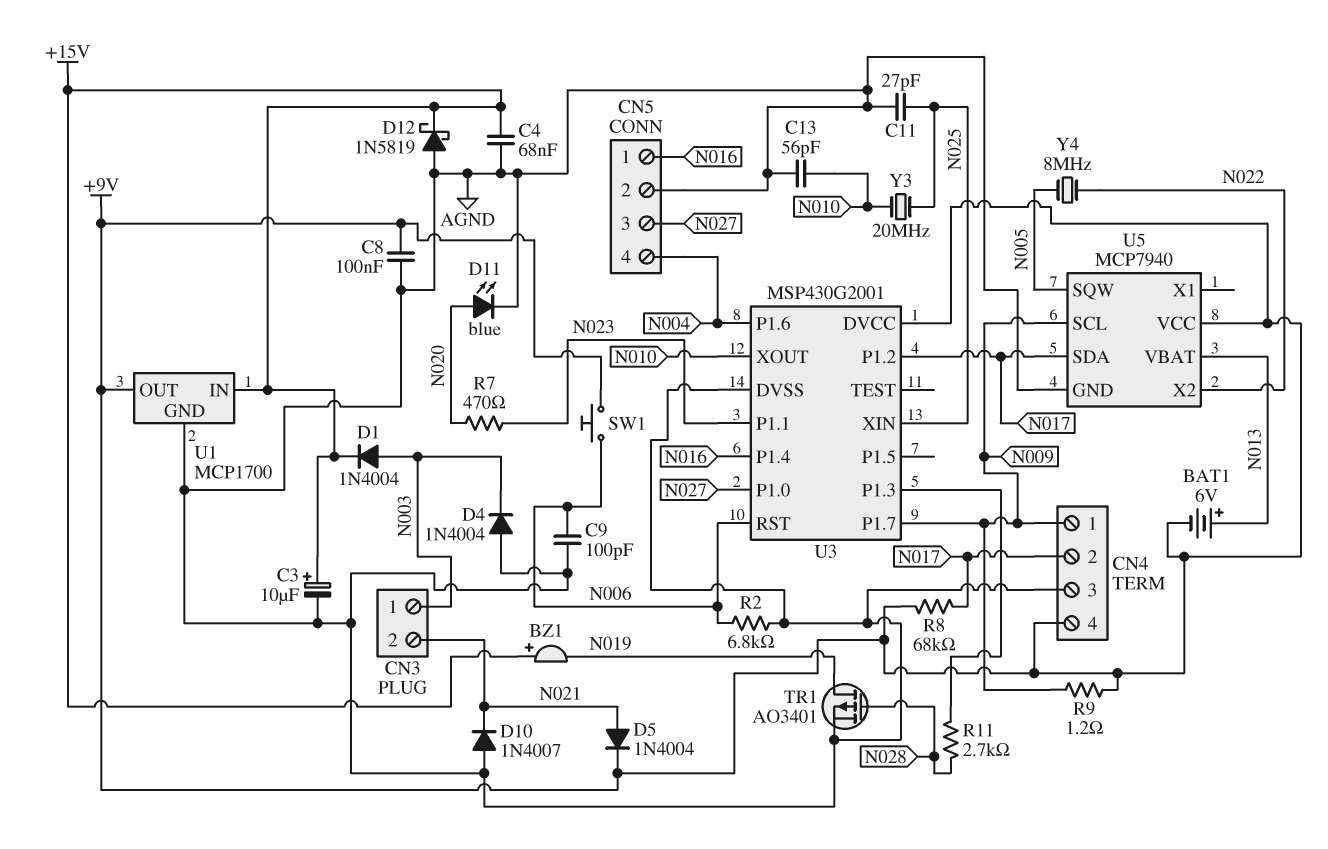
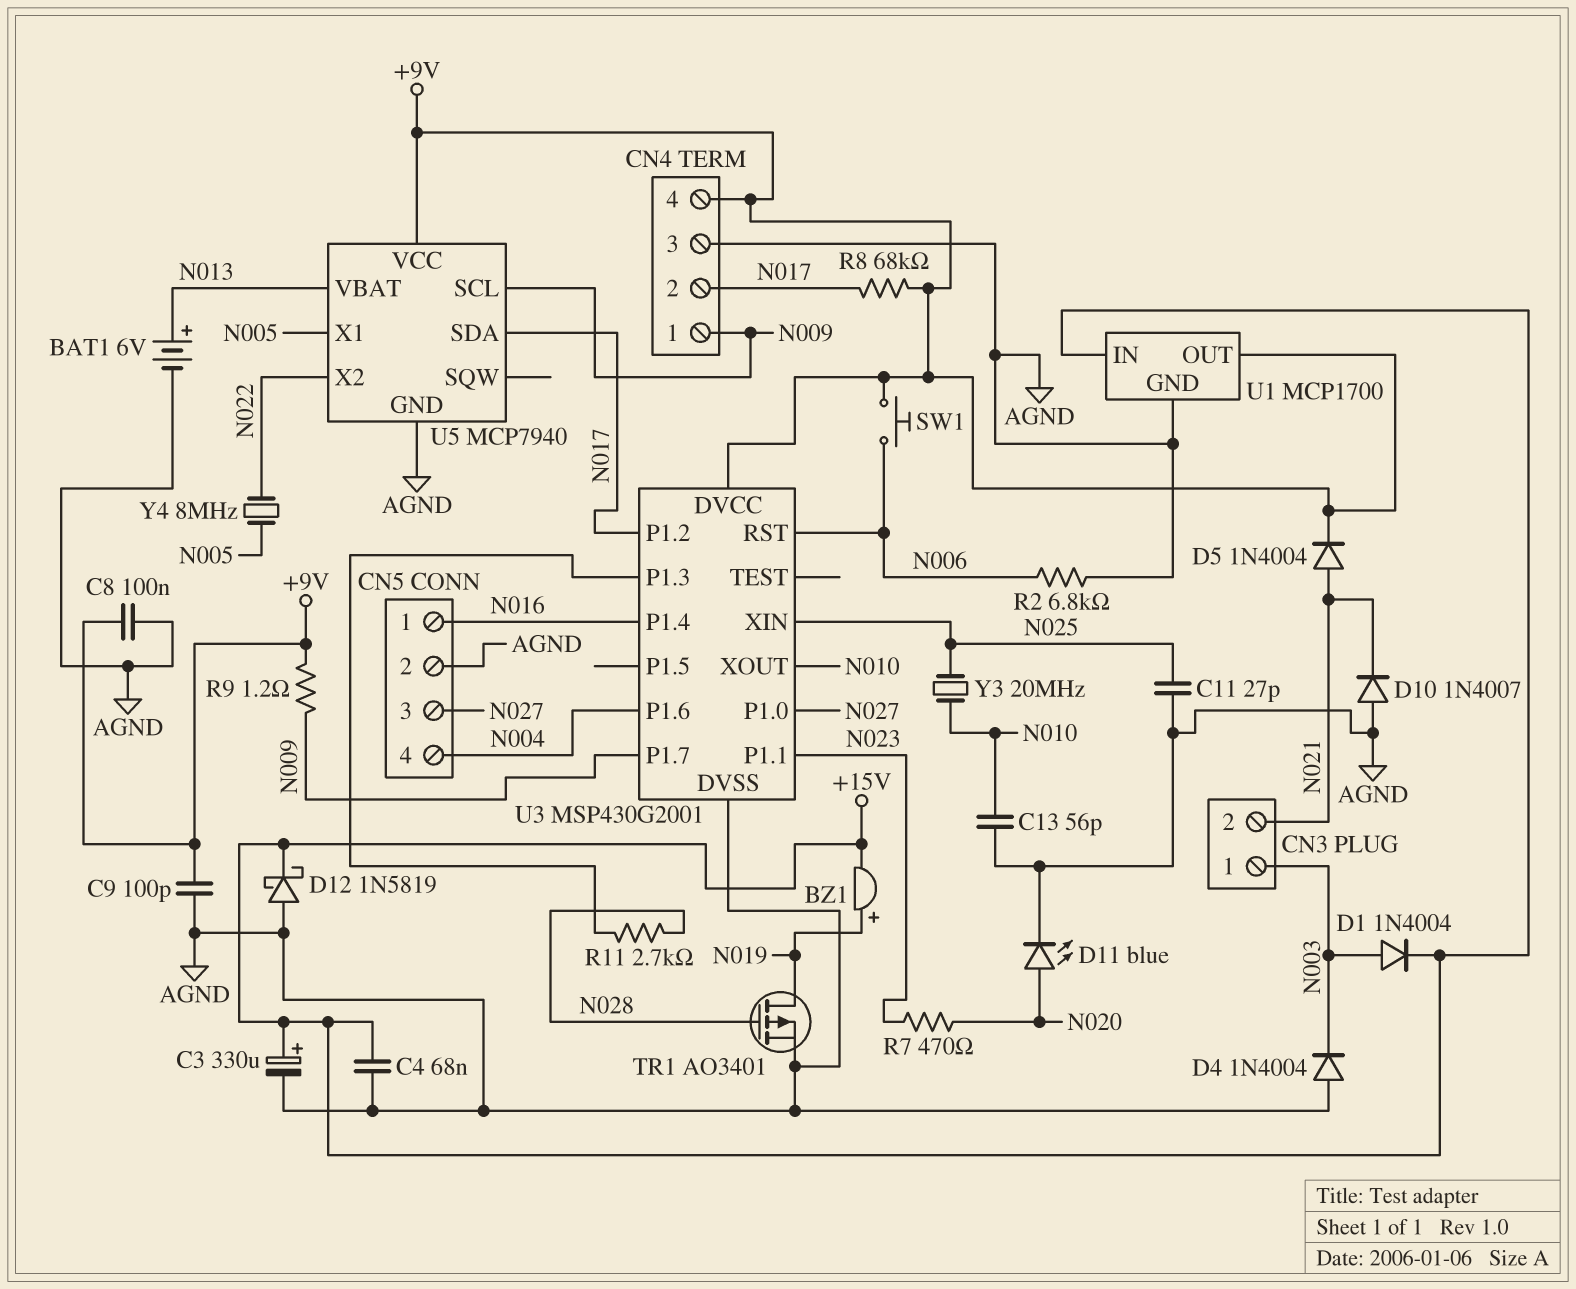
BAT1: 6V (plus N013, minus +9V) -> 6V (plus N013, minus AGND)
BZ1: buzzer (plus +15V, minus N019) -> buzzer (plus N019, minus +15V)
C3: 10uF (plus +15V, minus AGND) -> 330uF (plus +15V, minus AGND)
C9: 100pF (AGND, N006) -> 100pF (+9V, AGND)
U5 pin SQW: N005 -> none
U5 pin X1: none -> N005

